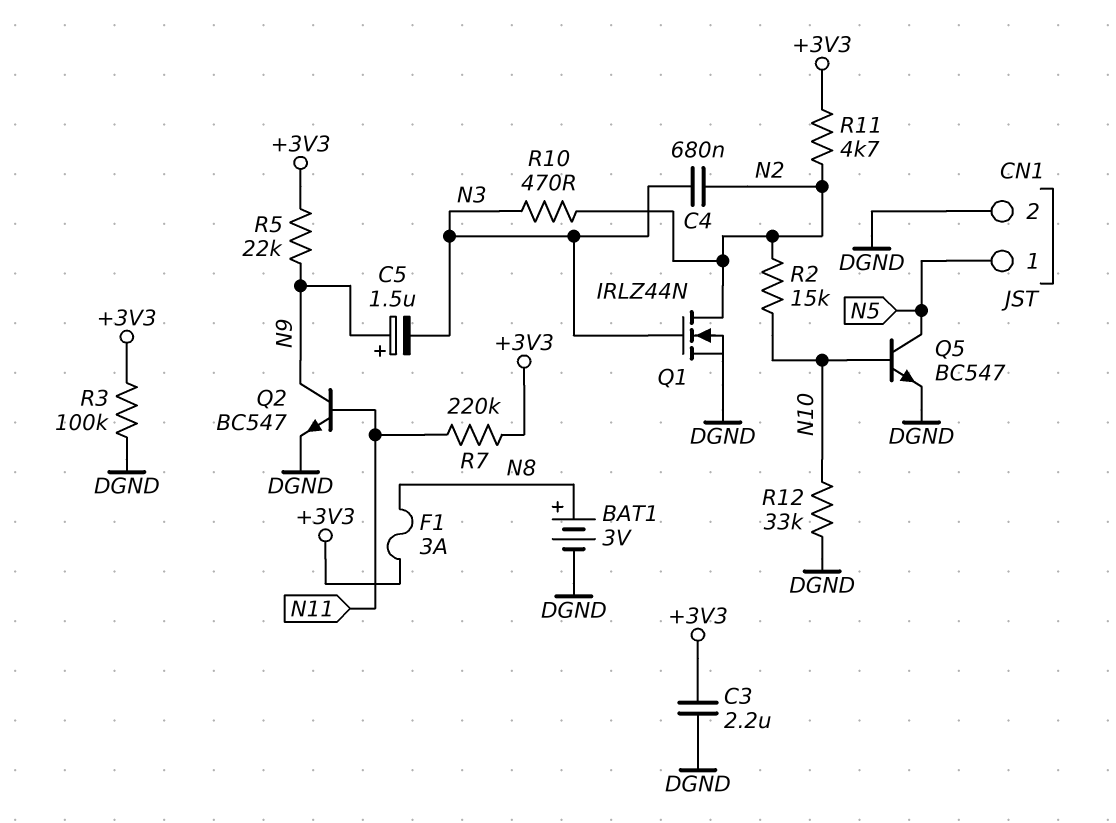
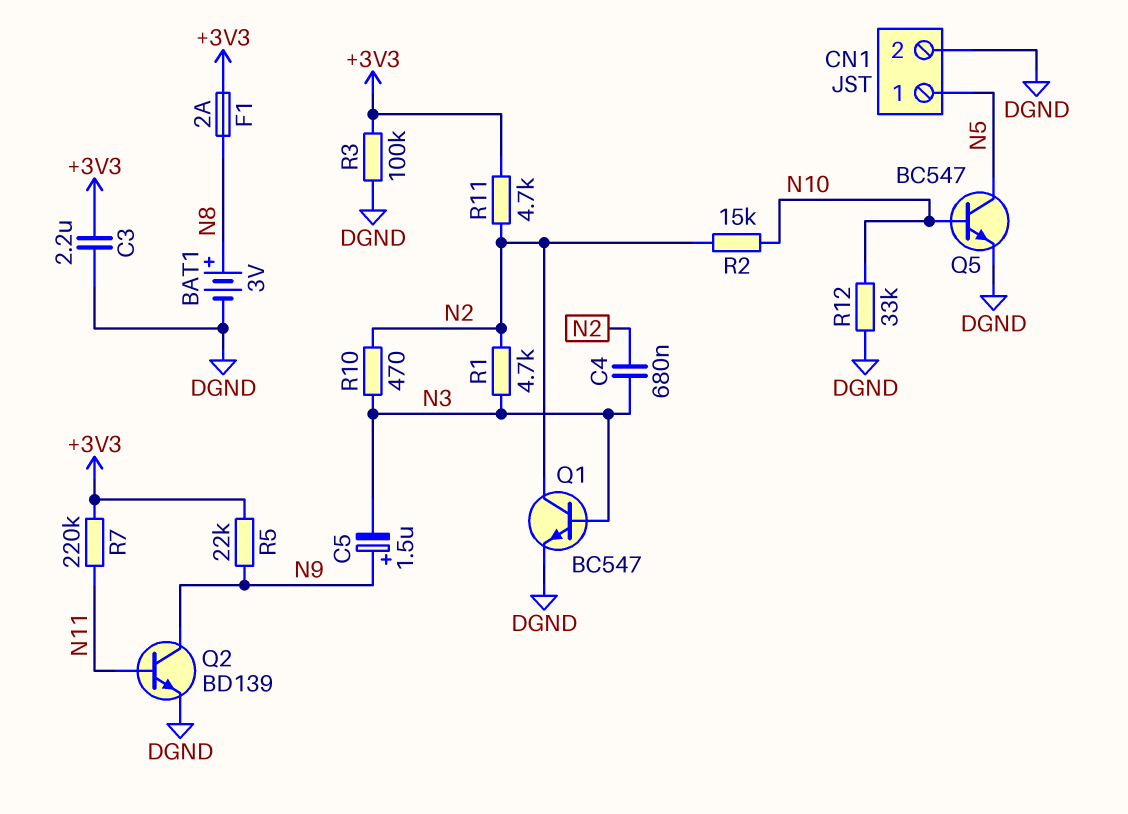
F1: 3A (+3V3, N8) -> 2A (+3V3, N8)
Q1: NMOS IRLZ44N (G N3, D N2, S DGND) -> NPN BC547 (B N3, C N2, E DGND)
Q2: NPN BC547 (B N11, C N9, E DGND) -> NPN BD139 (B N11, C N9, E DGND)
R1: none -> 4.7k (N2, N3)

